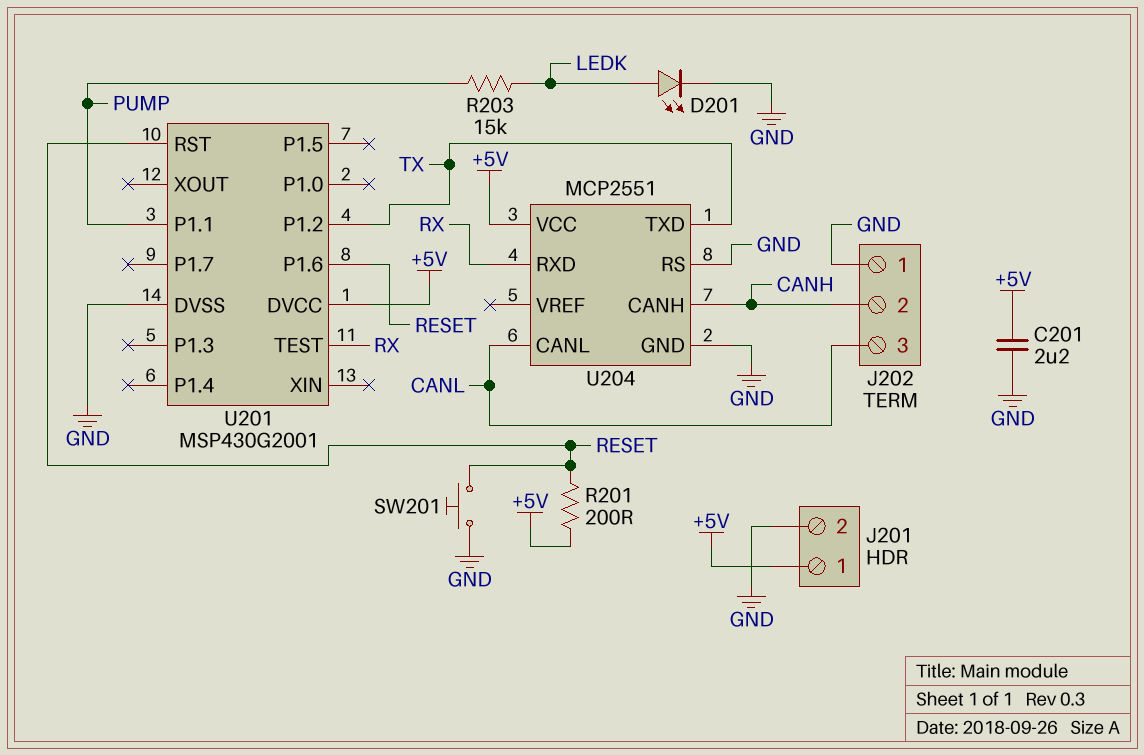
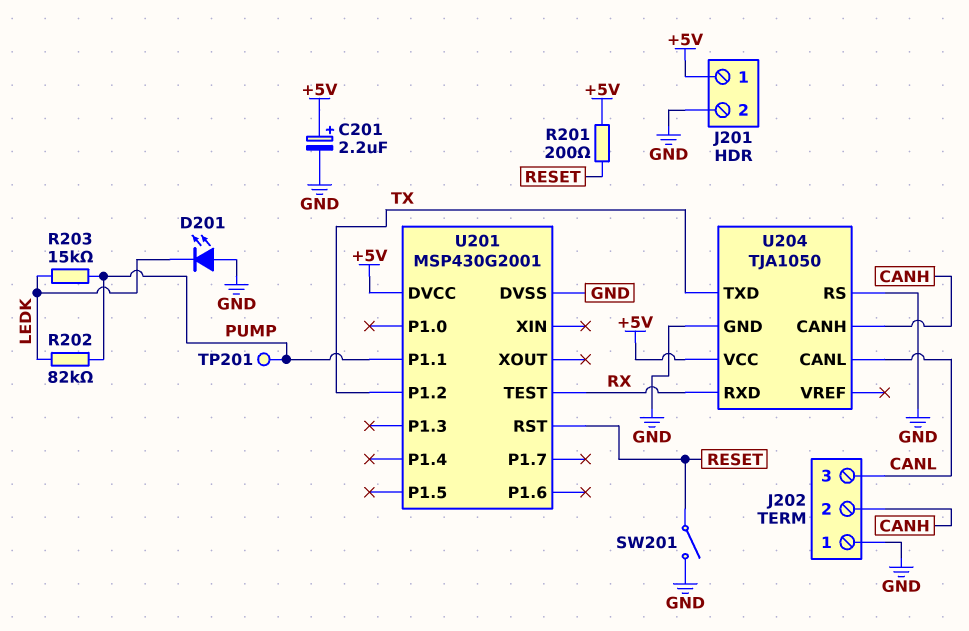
C201: 2.2uF (+5V, GND) -> 2.2uF (plus +5V, minus GND)
D201: LED (A LEDK, K GND) -> LED (A GND, K LEDK)
R202: none -> 82k (LEDK, PUMP)
SW201: button (GND, RESET) -> switch (GND, RESET)
TP201: none -> test point (PUMP)
U201 pin P1.6: RESET -> none
U204: MCP2551 -> TJA1050

